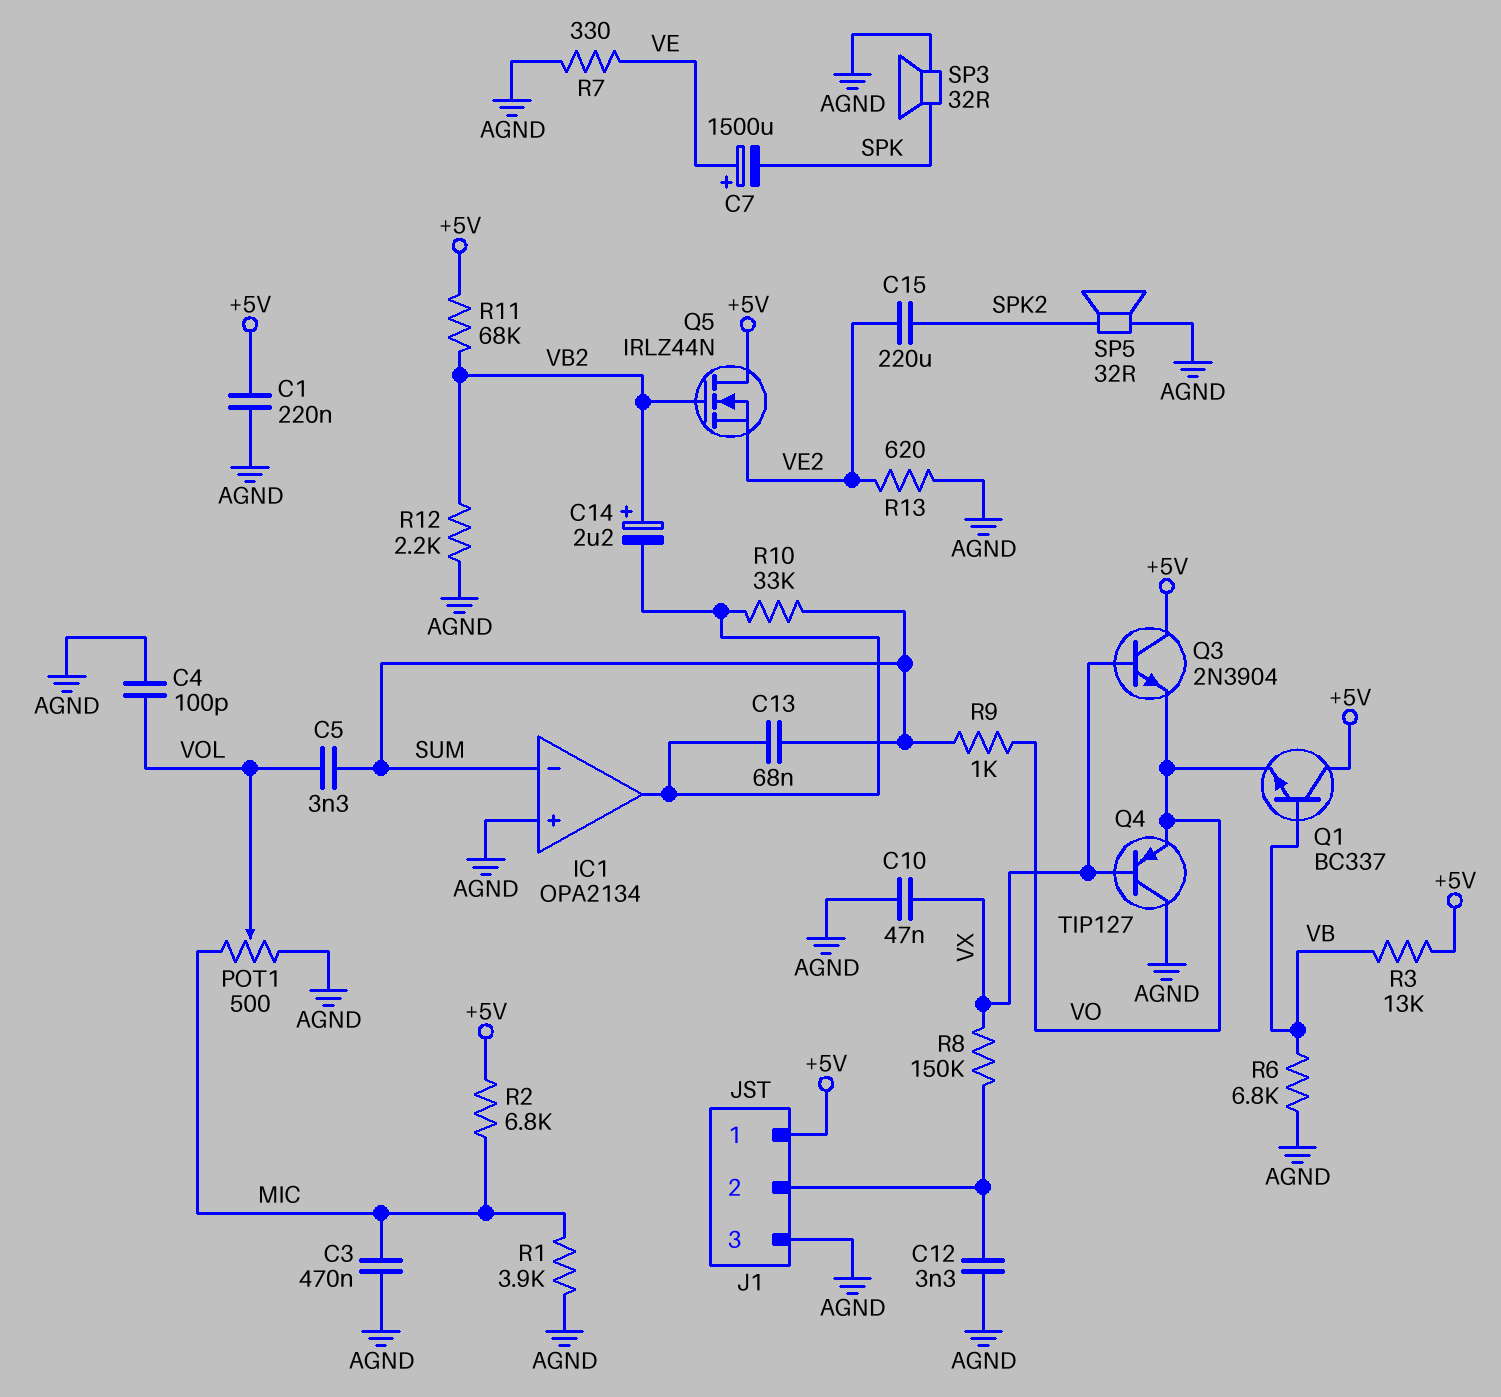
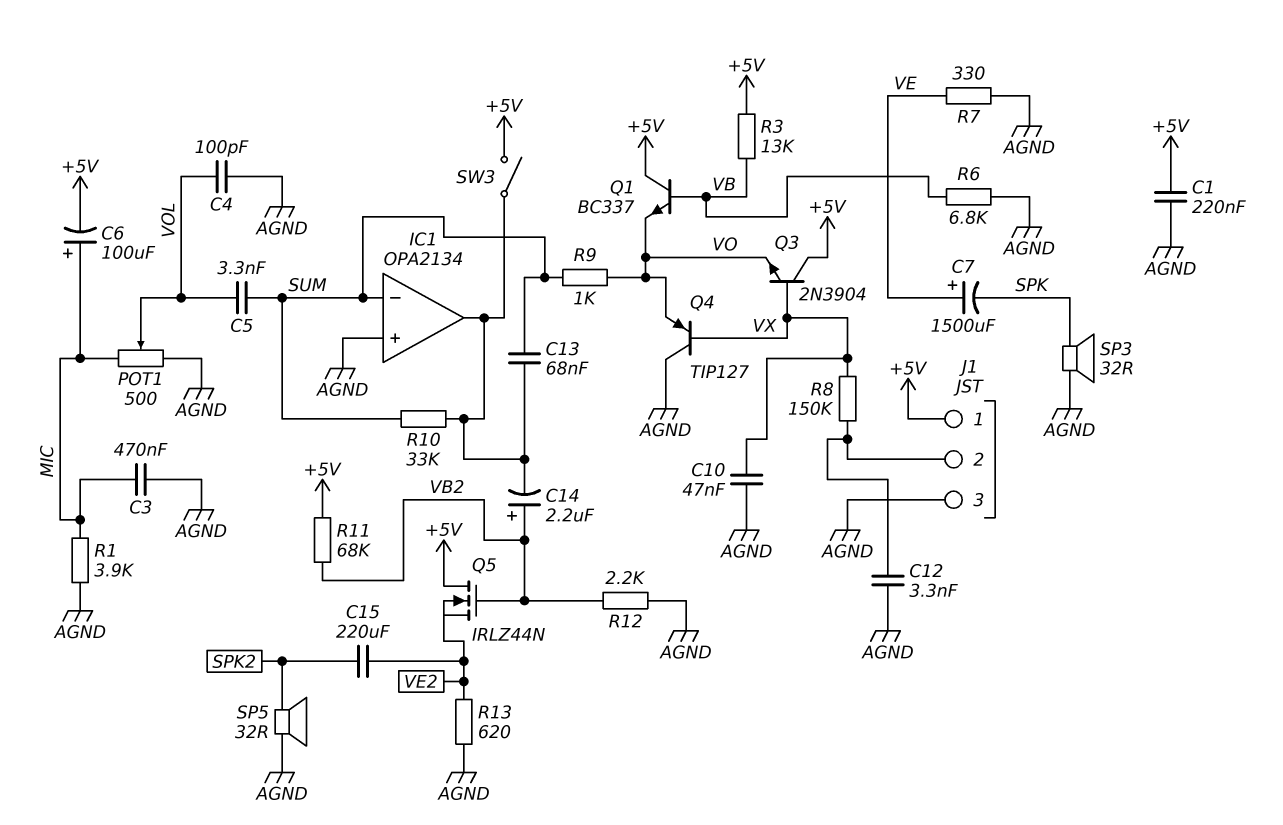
C6: none -> 100uF (plus MIC, minus +5V)
R2: 6.8k (+5V, MIC) -> none
SW3: none -> switch (+5V, IC1/out)

